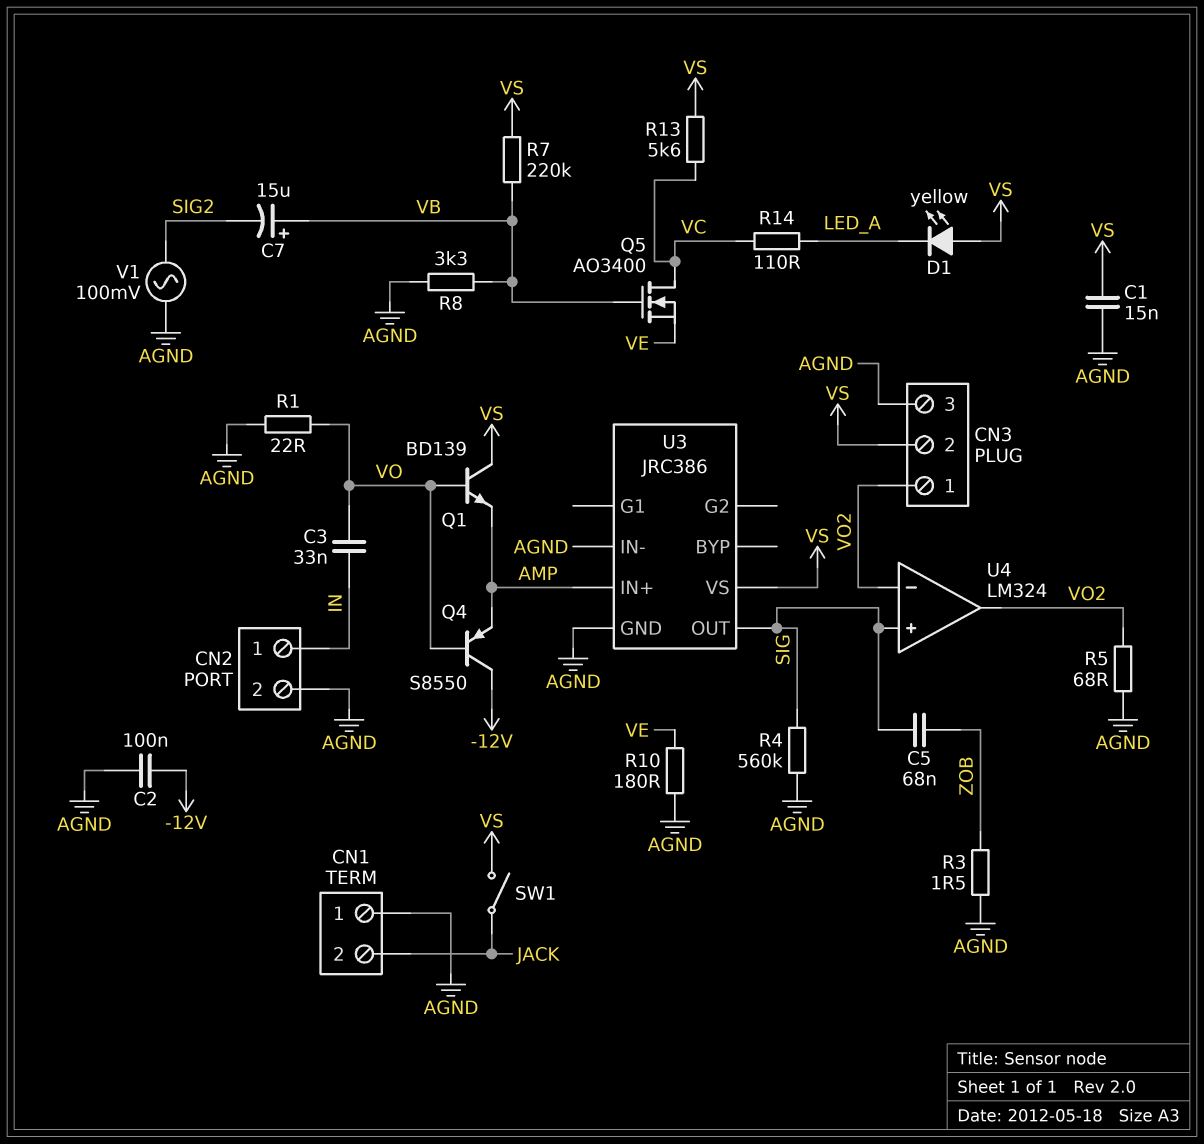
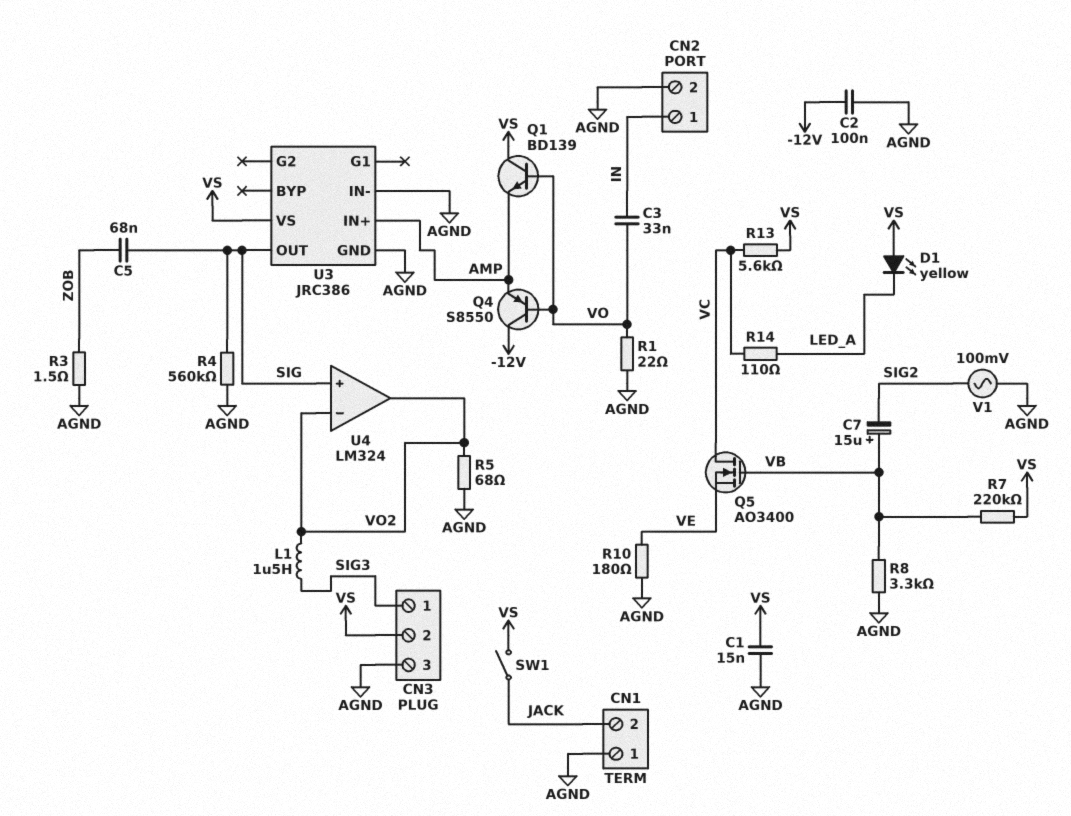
CN3 pin 1: VO2 -> SIG3
L1: none -> 1.5uH (SIG3, VO2)

